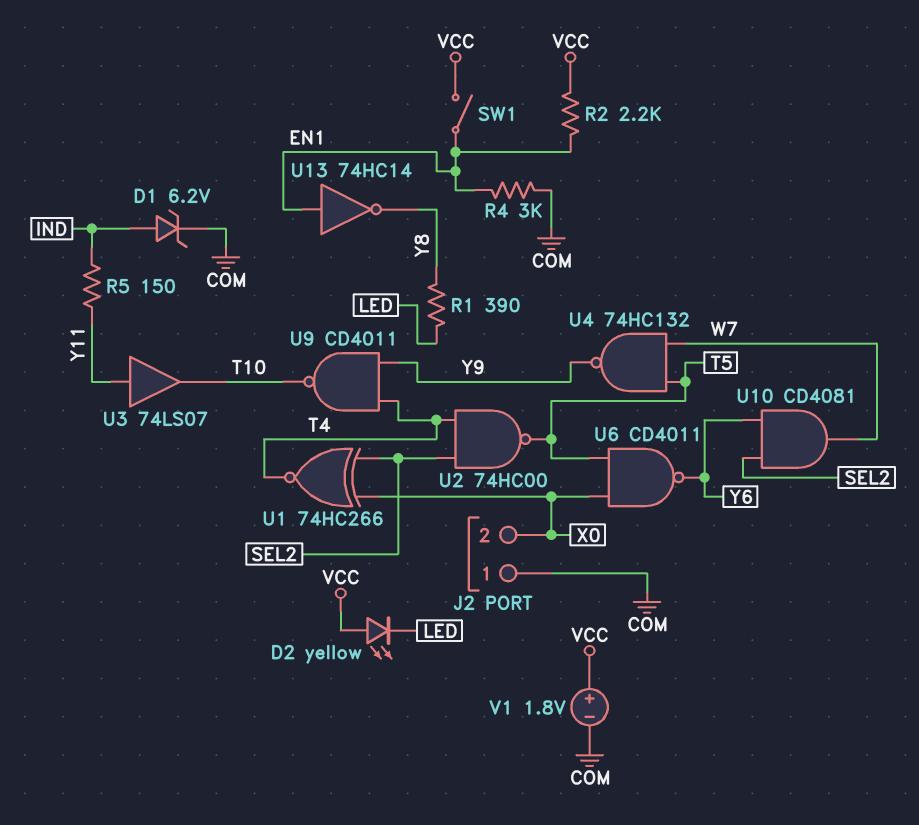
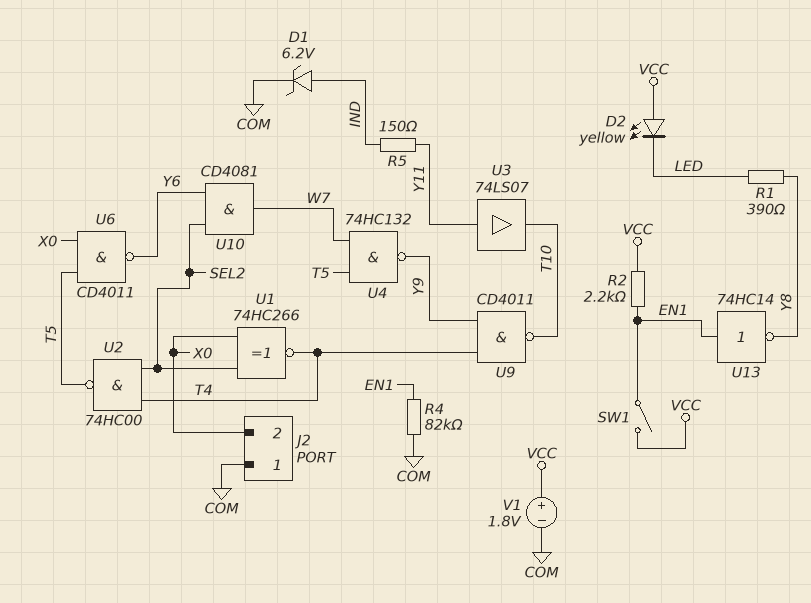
R4: 3k (COM, EN1) -> 82k (COM, EN1)

